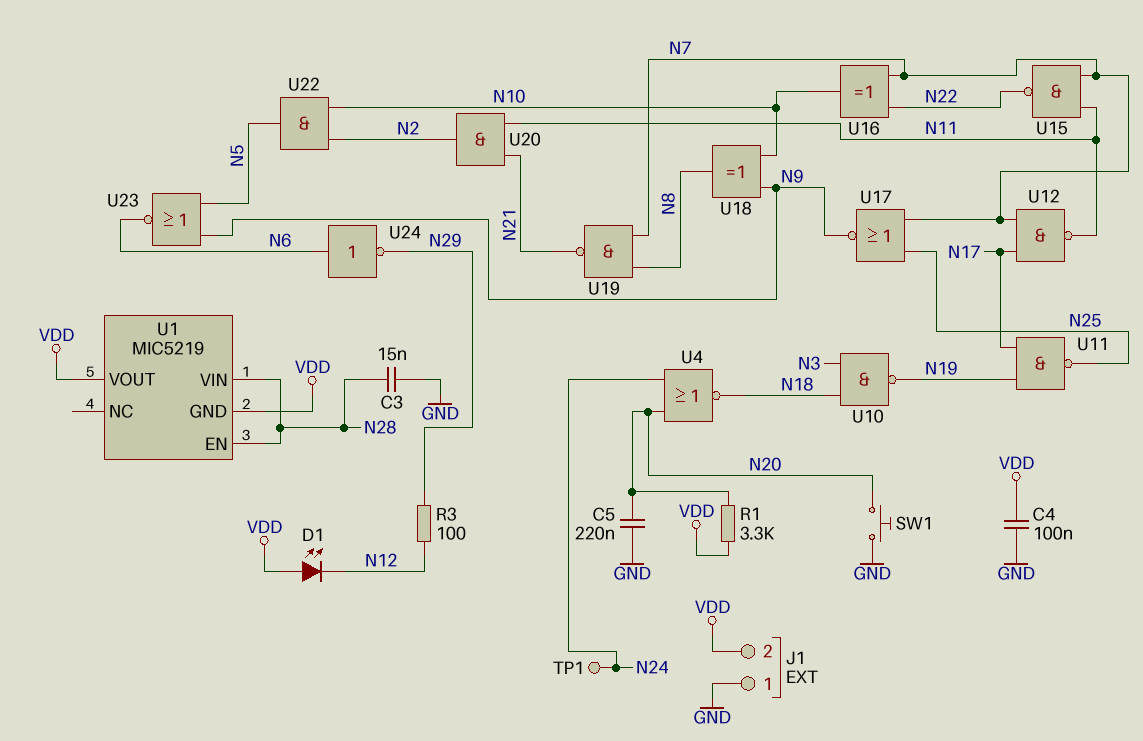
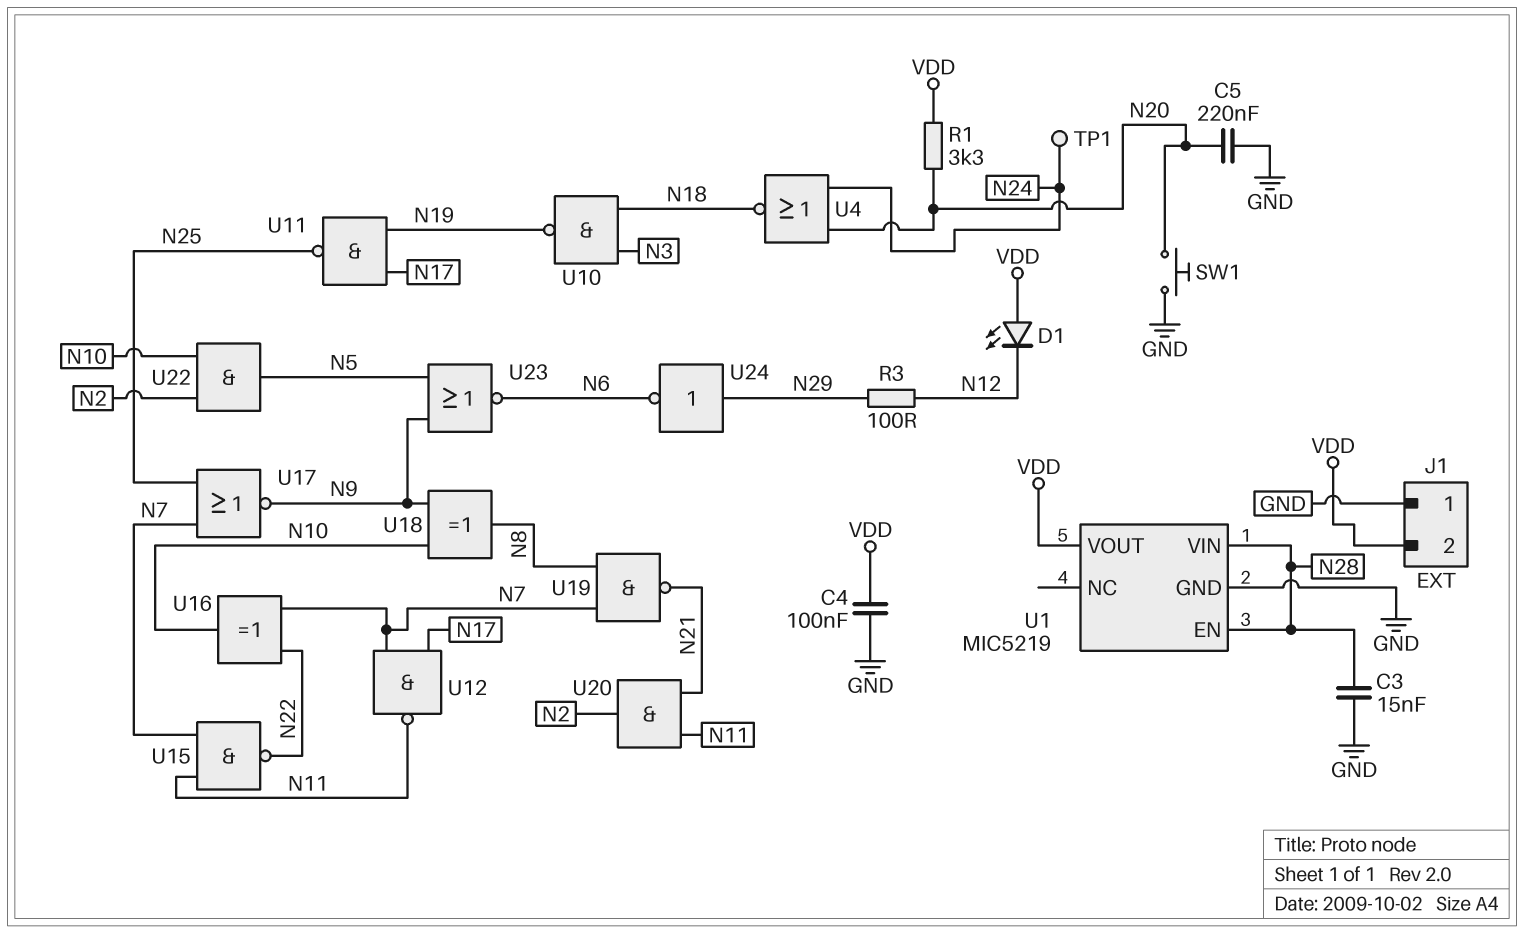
U1 pin GND: VDD -> GND
U24: NOT (in N6, out N29) -> NOT (in N29, out N6)

